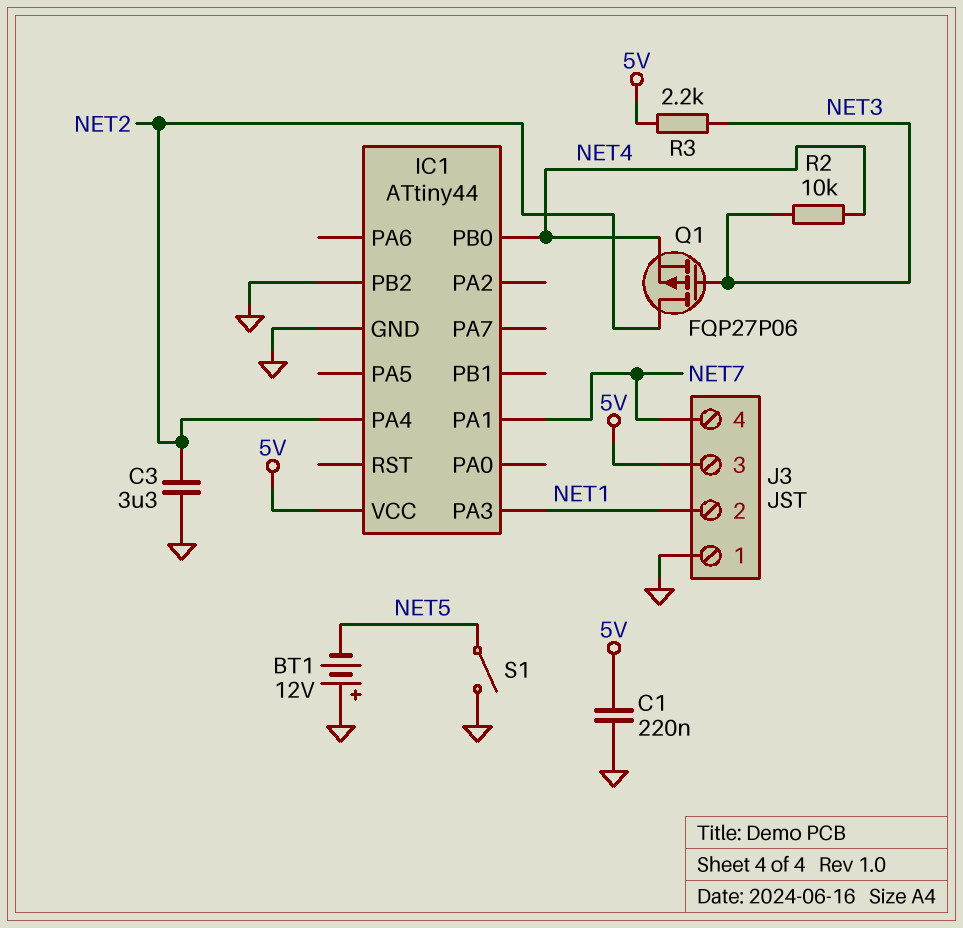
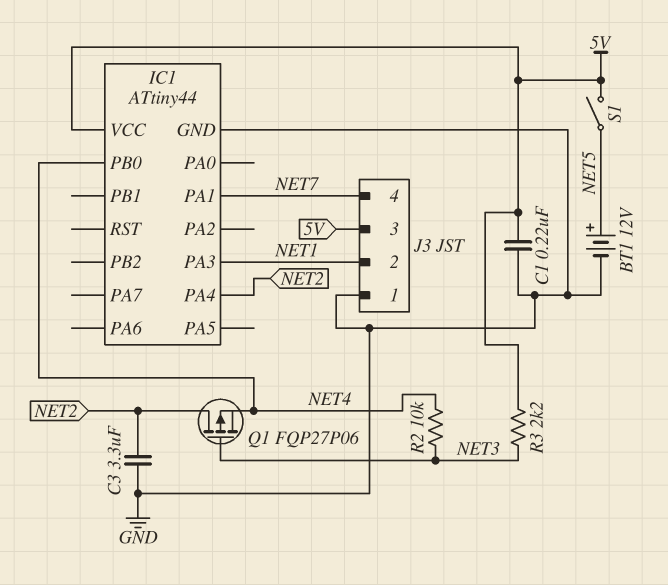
BT1: 12V (plus GND, minus NET5) -> 12V (plus NET5, minus GND)
IC1 pin PB2: GND -> none
S1: switch (GND, NET5) -> switch (5V, NET5)

